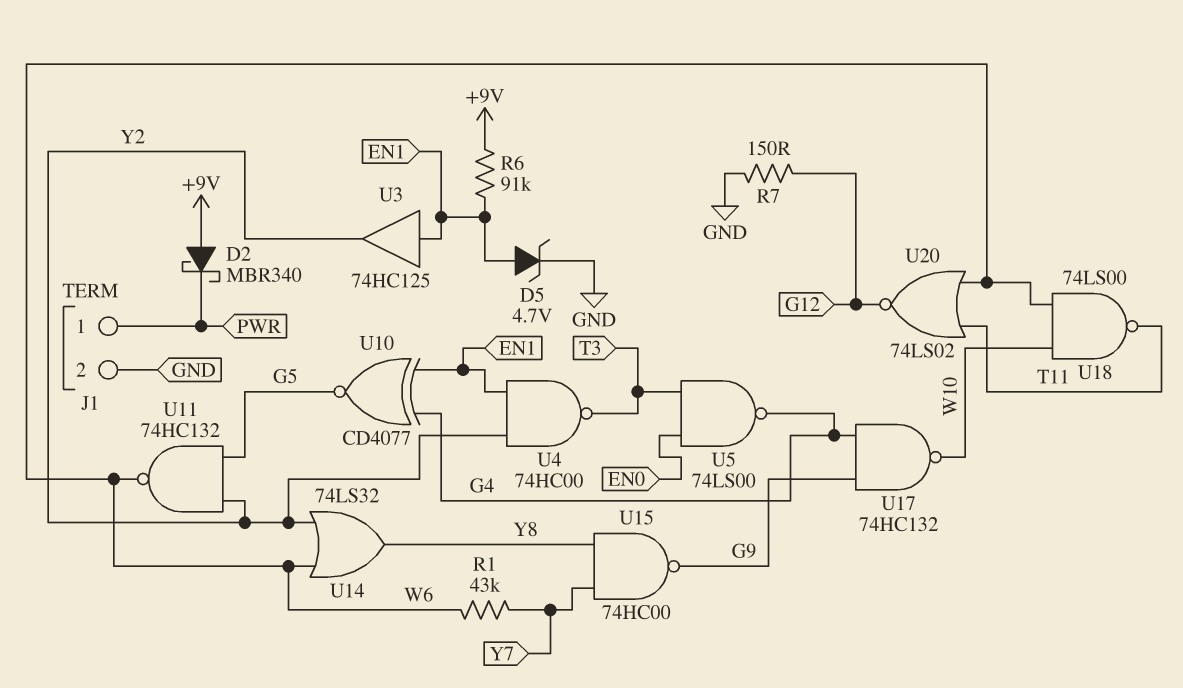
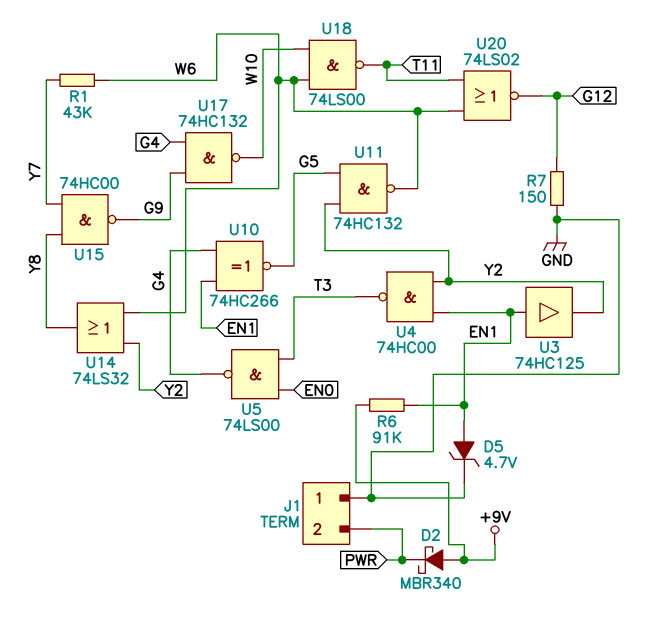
J1 pin 1: PWR -> GND
J1 pin 2: GND -> PWR
U10: XNOR CD4077 (in EN1, in G4, out G5) -> XNOR 74HC266 (in EN1, in G4, out G5)

